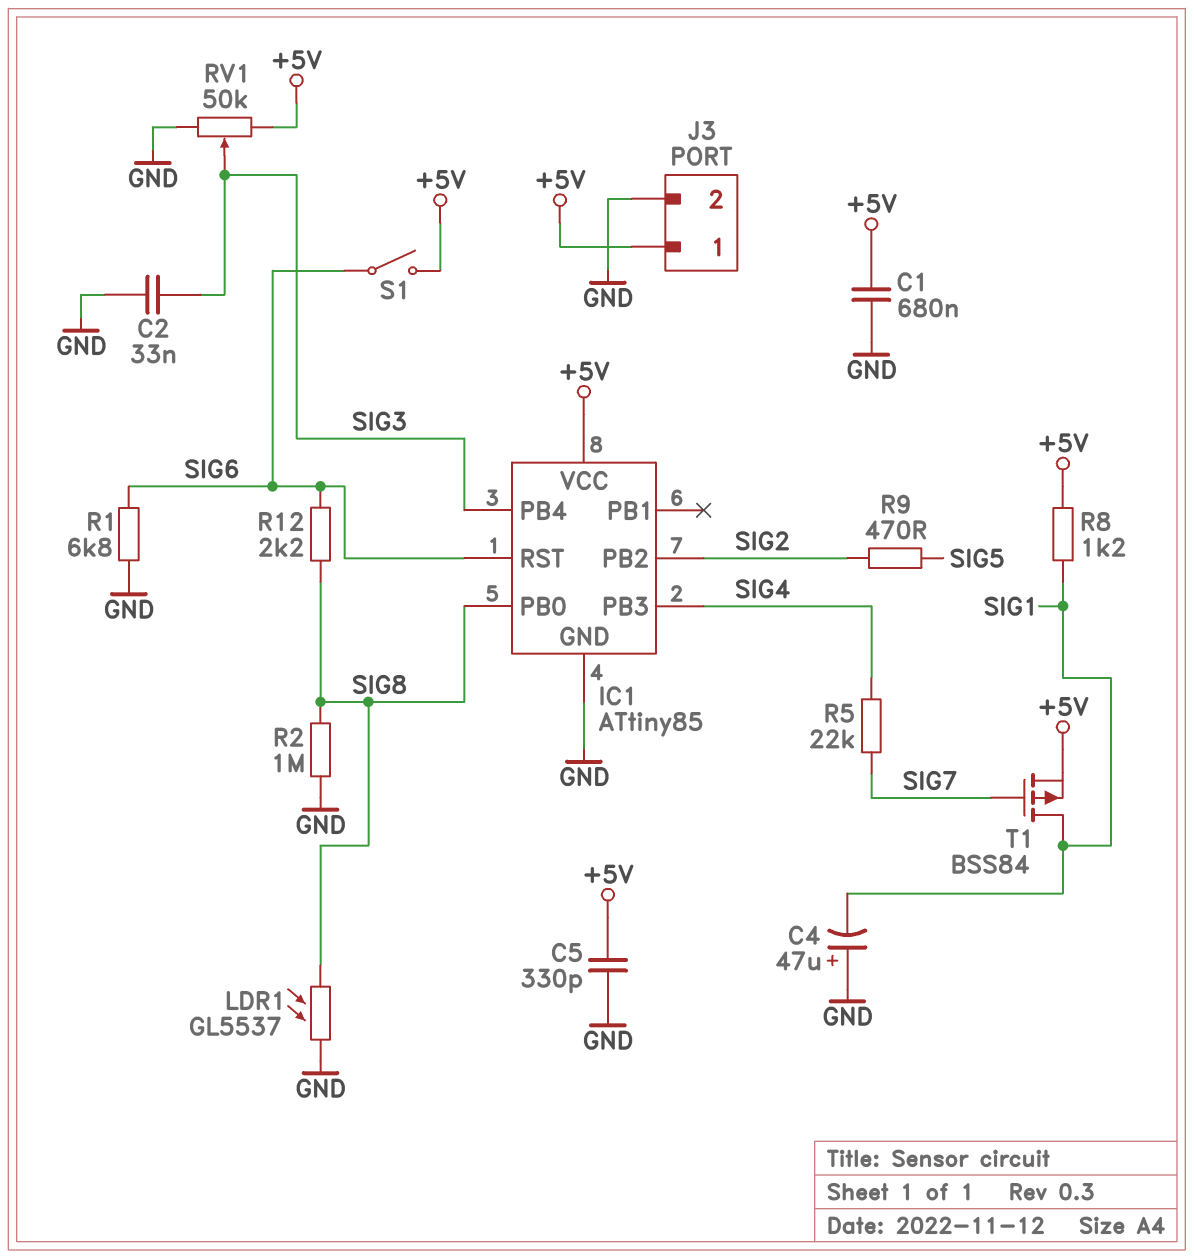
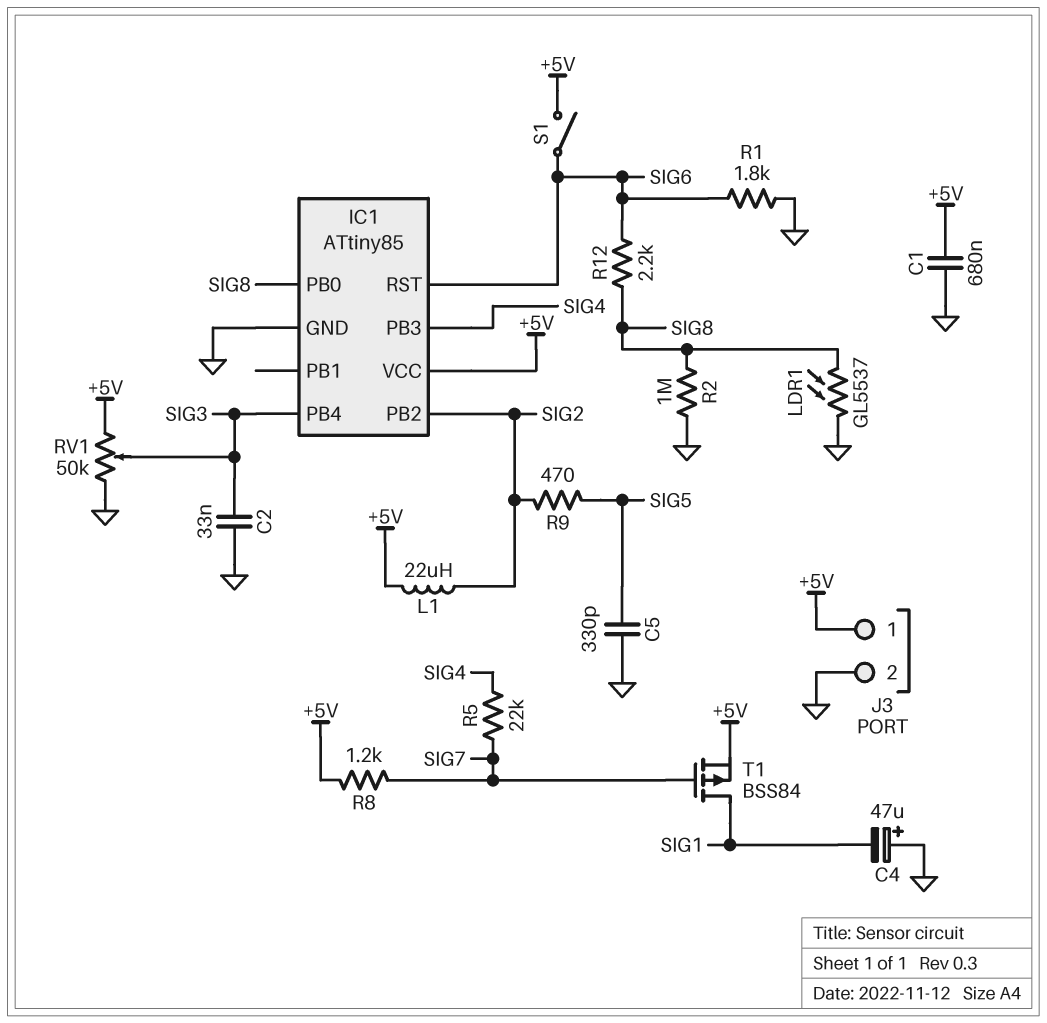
C5: 330pF (+5V, GND) -> 330pF (GND, SIG5)
L1: none -> 22uH (+5V, SIG2)
R1: 6.8k (GND, SIG6) -> 1.8k (GND, SIG6)
R8: 1.2k (+5V, SIG1) -> 1.2k (+5V, SIG7)

